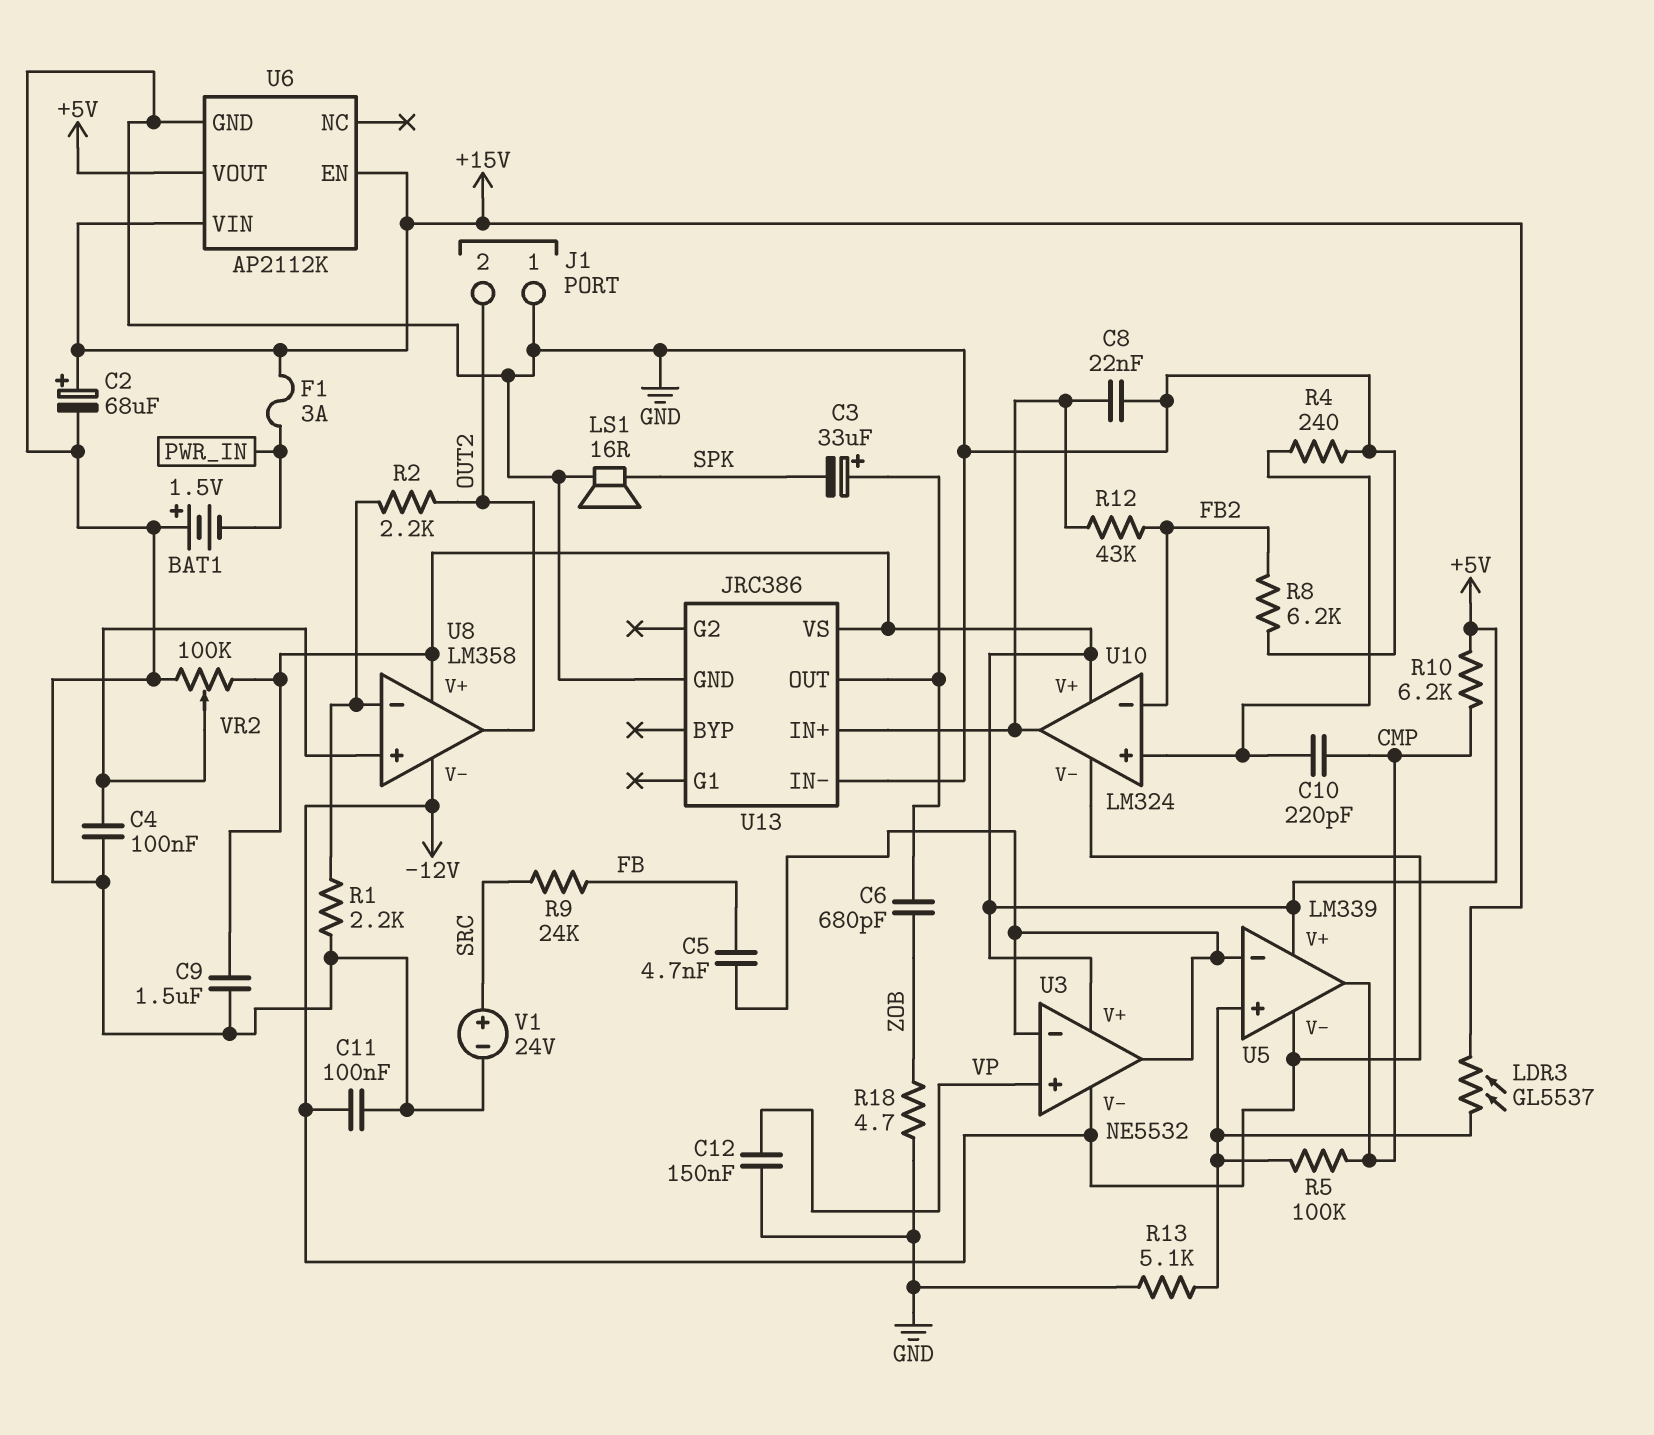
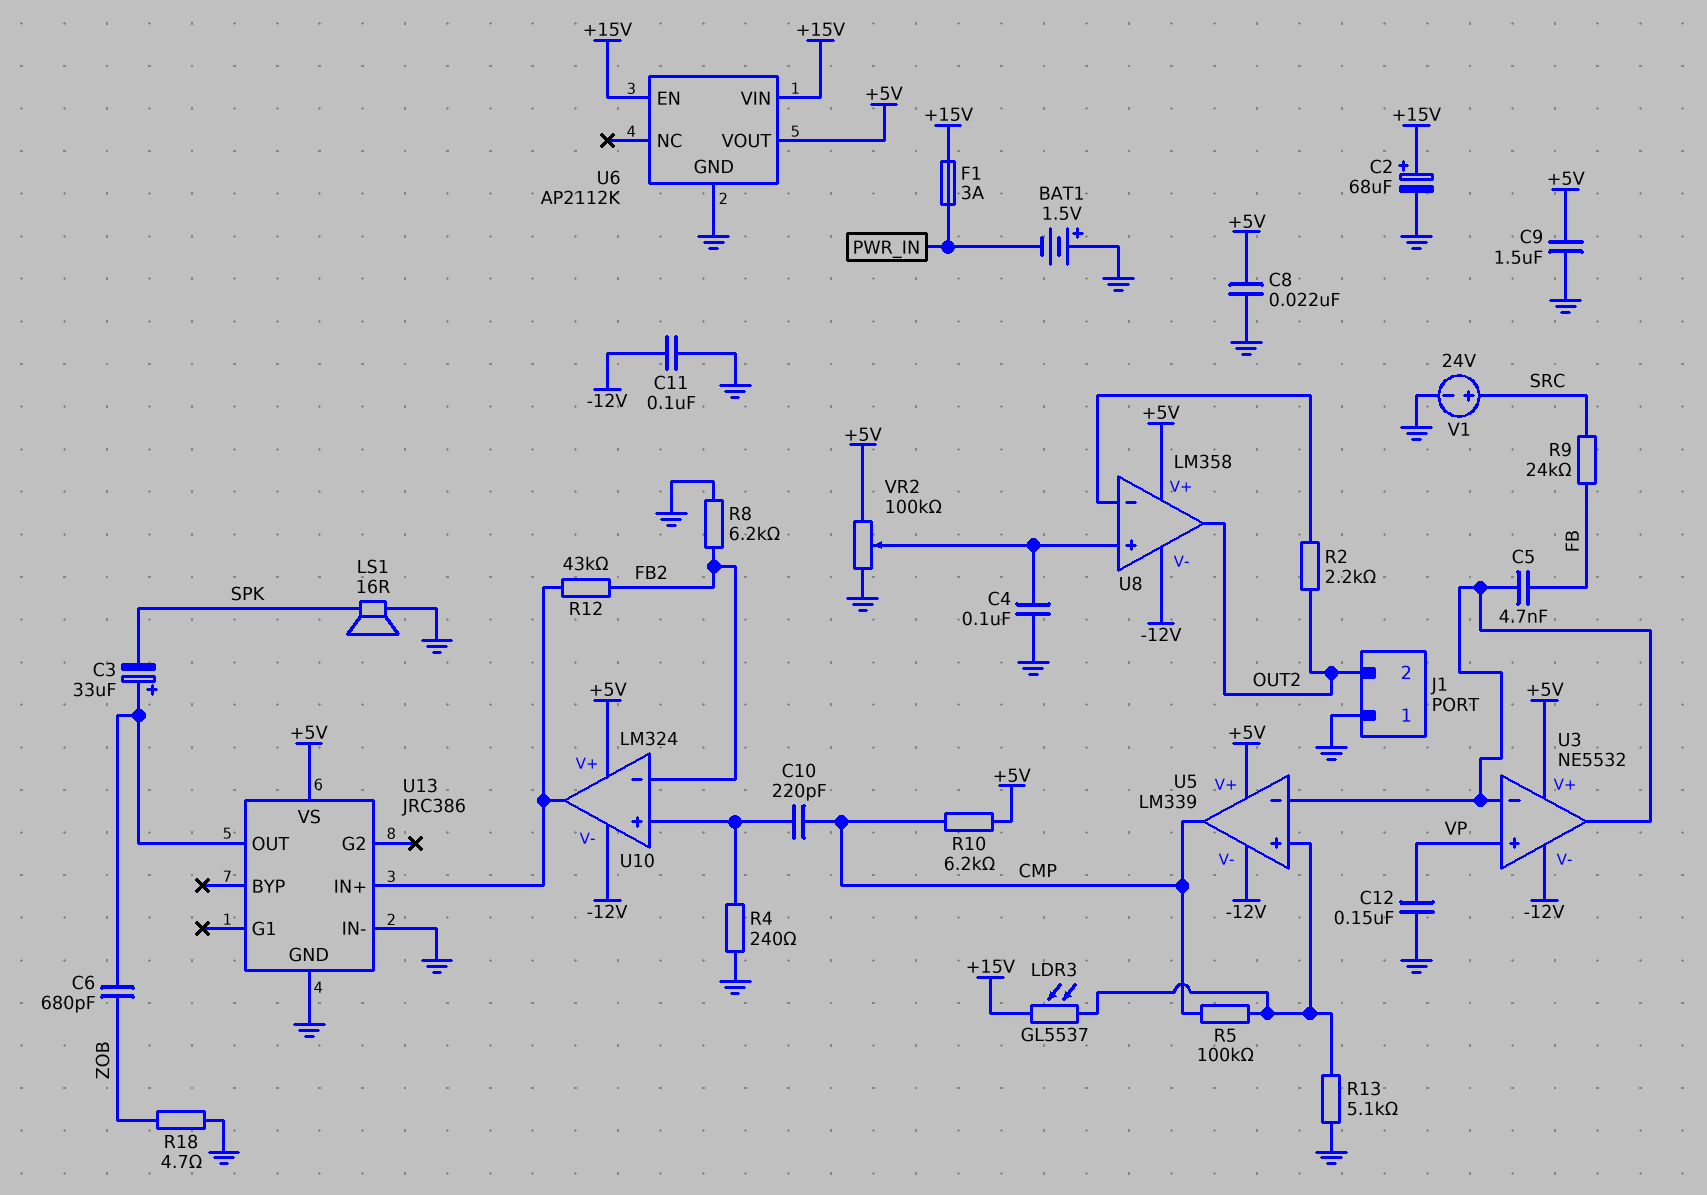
C8: 22nF (GND, U10/out) -> 22nF (+5V, GND)
R1: 2.2k (GND, U8/in-) -> none

